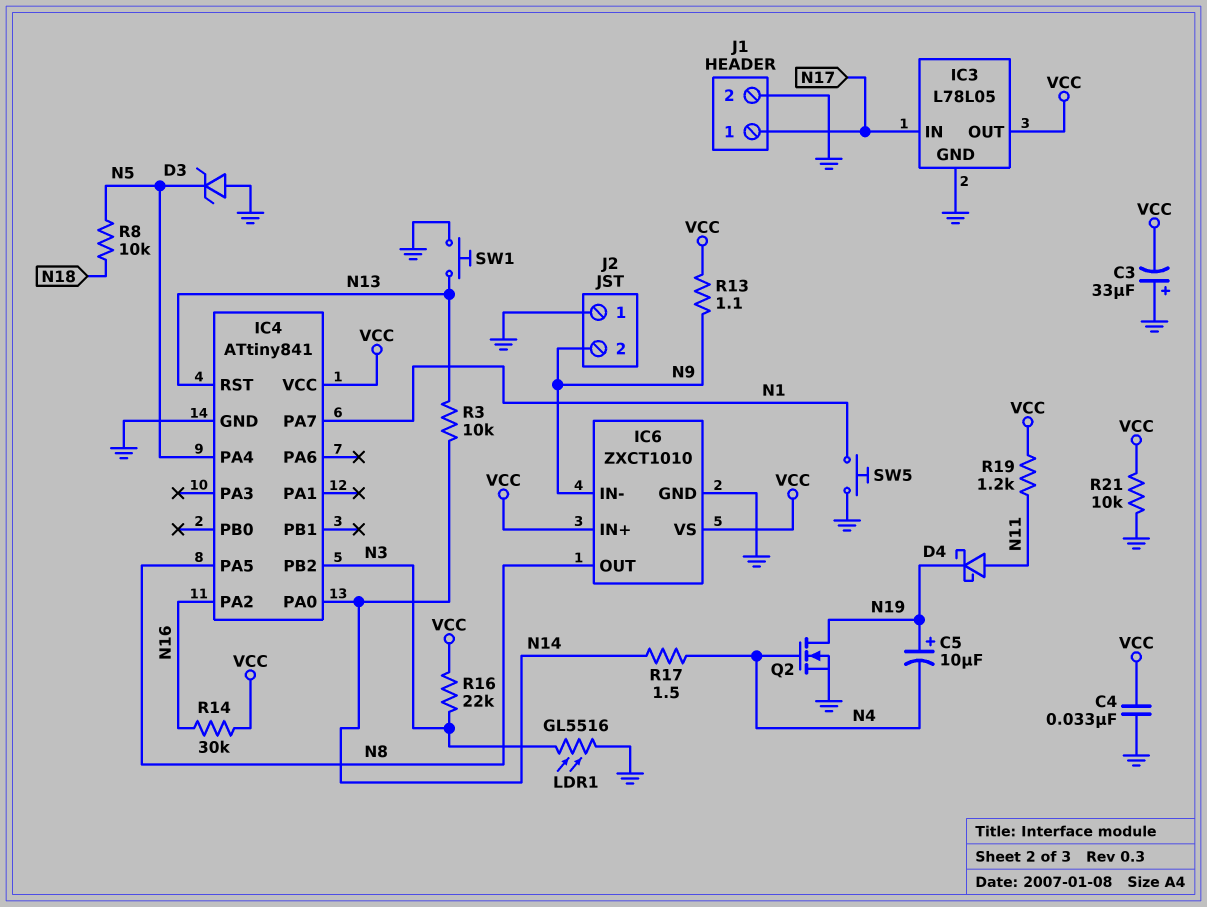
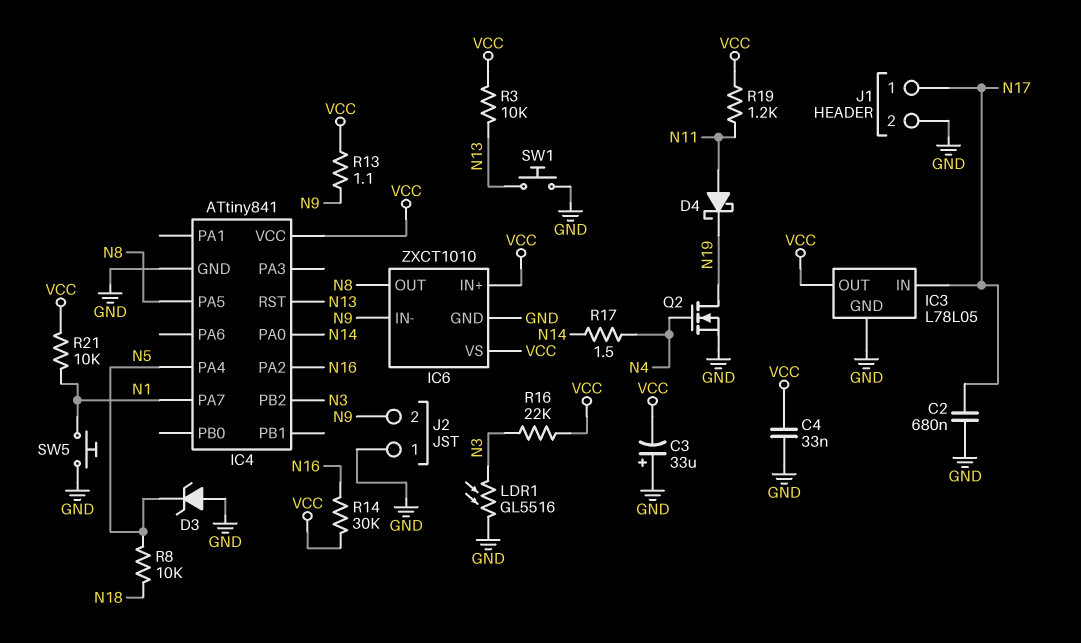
C2: none -> 680nF (GND, N17)
C5: 10uF (plus N19, minus N4) -> none
R3: 10k (N13, N14) -> 10k (N13, VCC)
R21: 10k (GND, VCC) -> 10k (N1, VCC)

